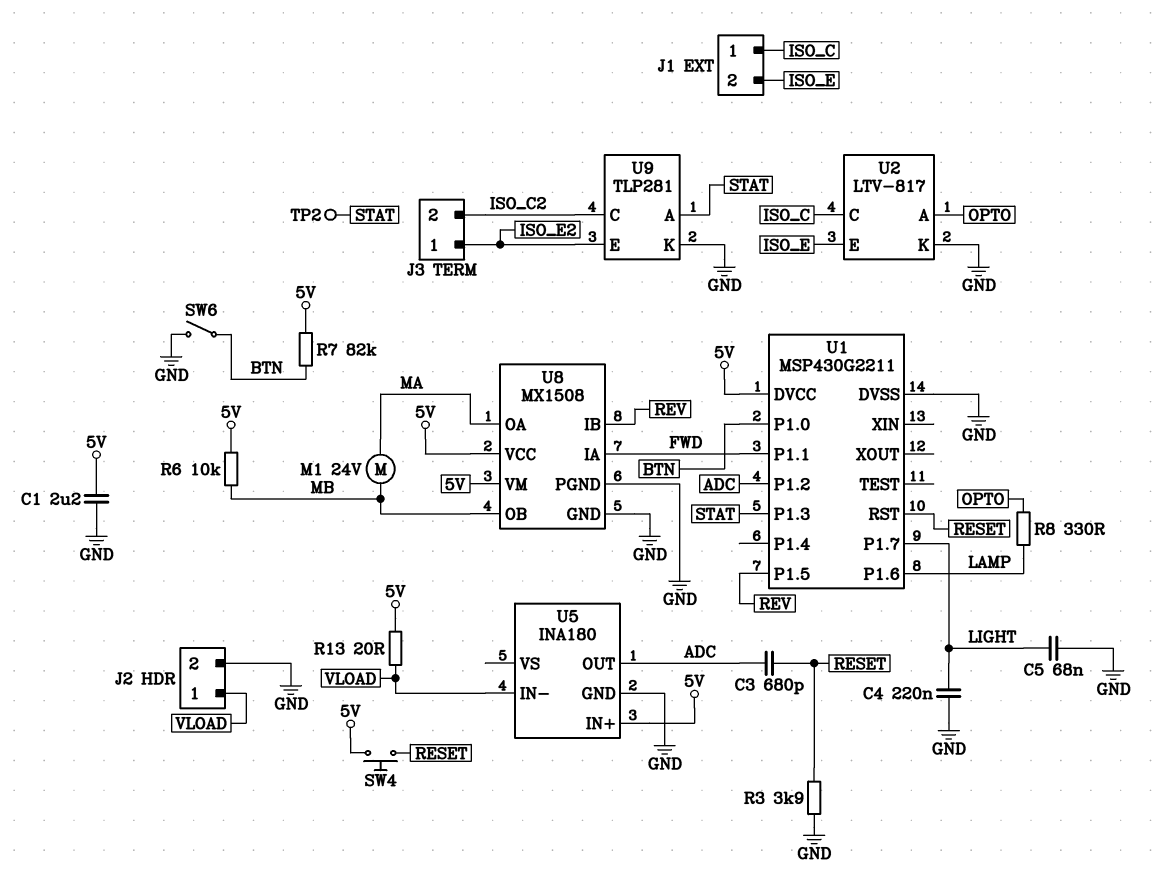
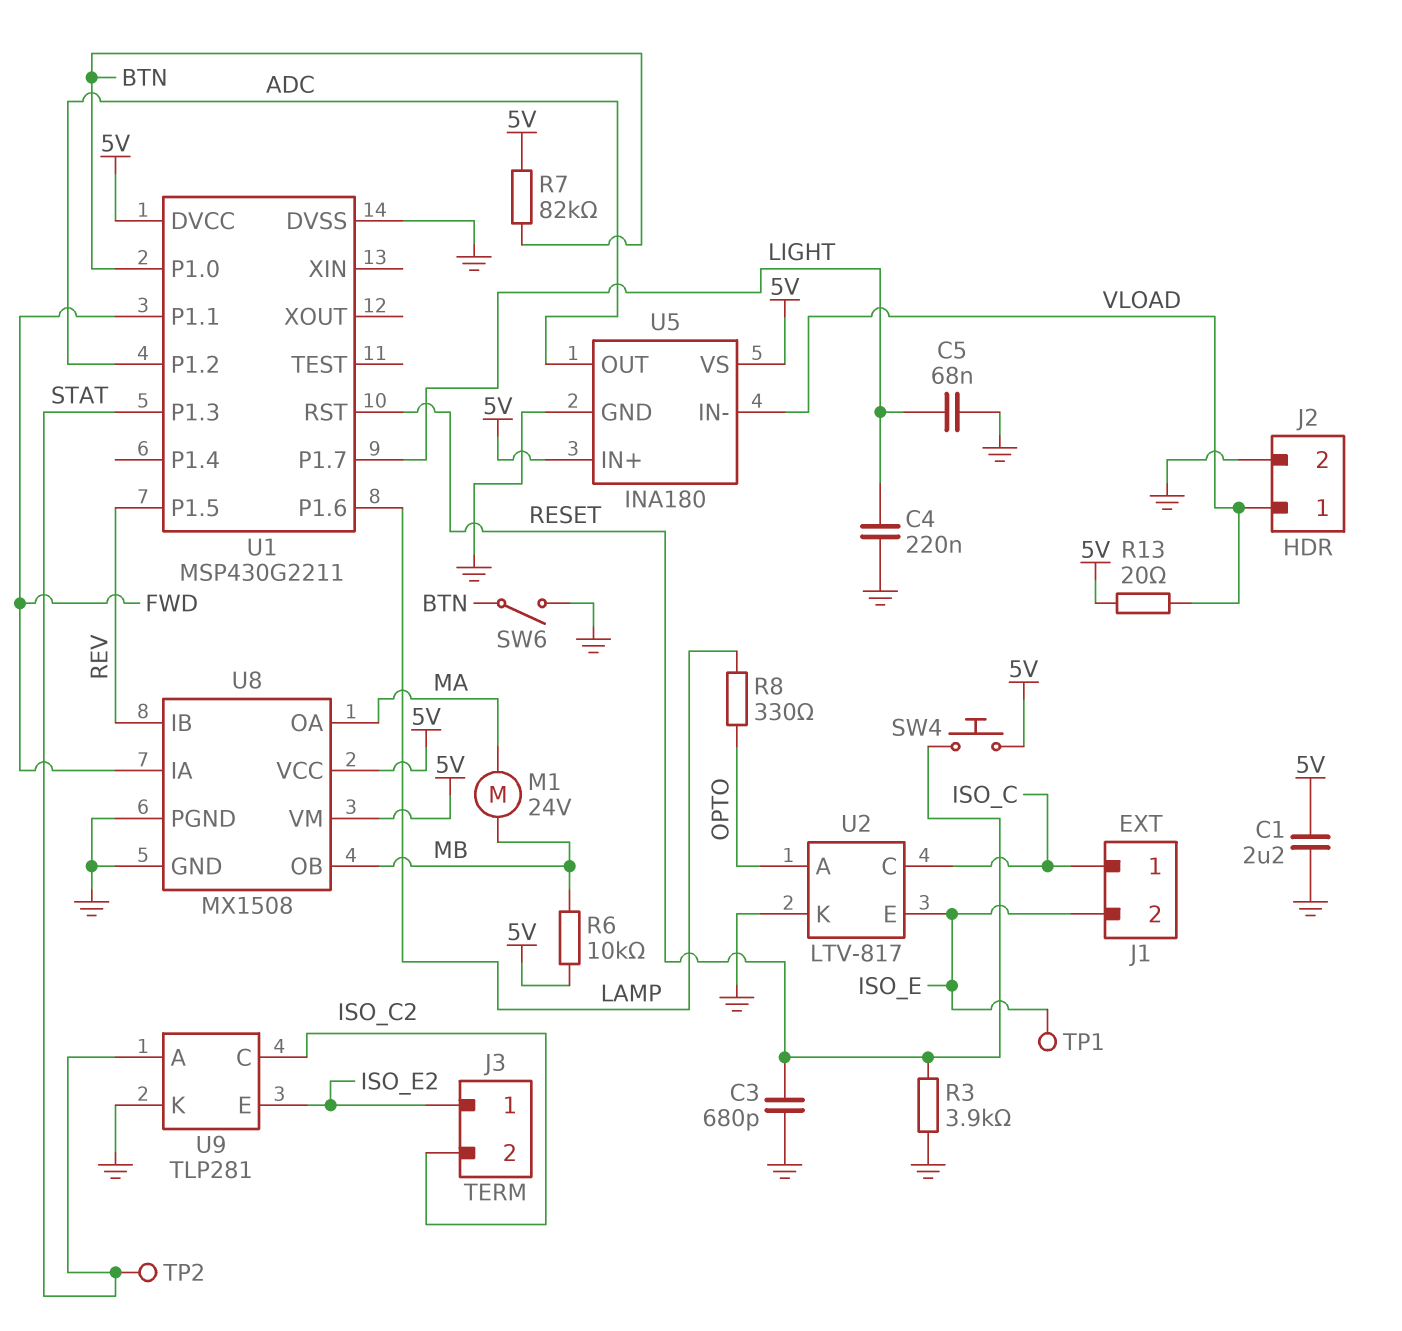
C3: 680pF (ADC, RESET) -> 680pF (GND, RESET)
TP1: none -> test point (ISO_E)
U5 pin VS: none -> 5V

